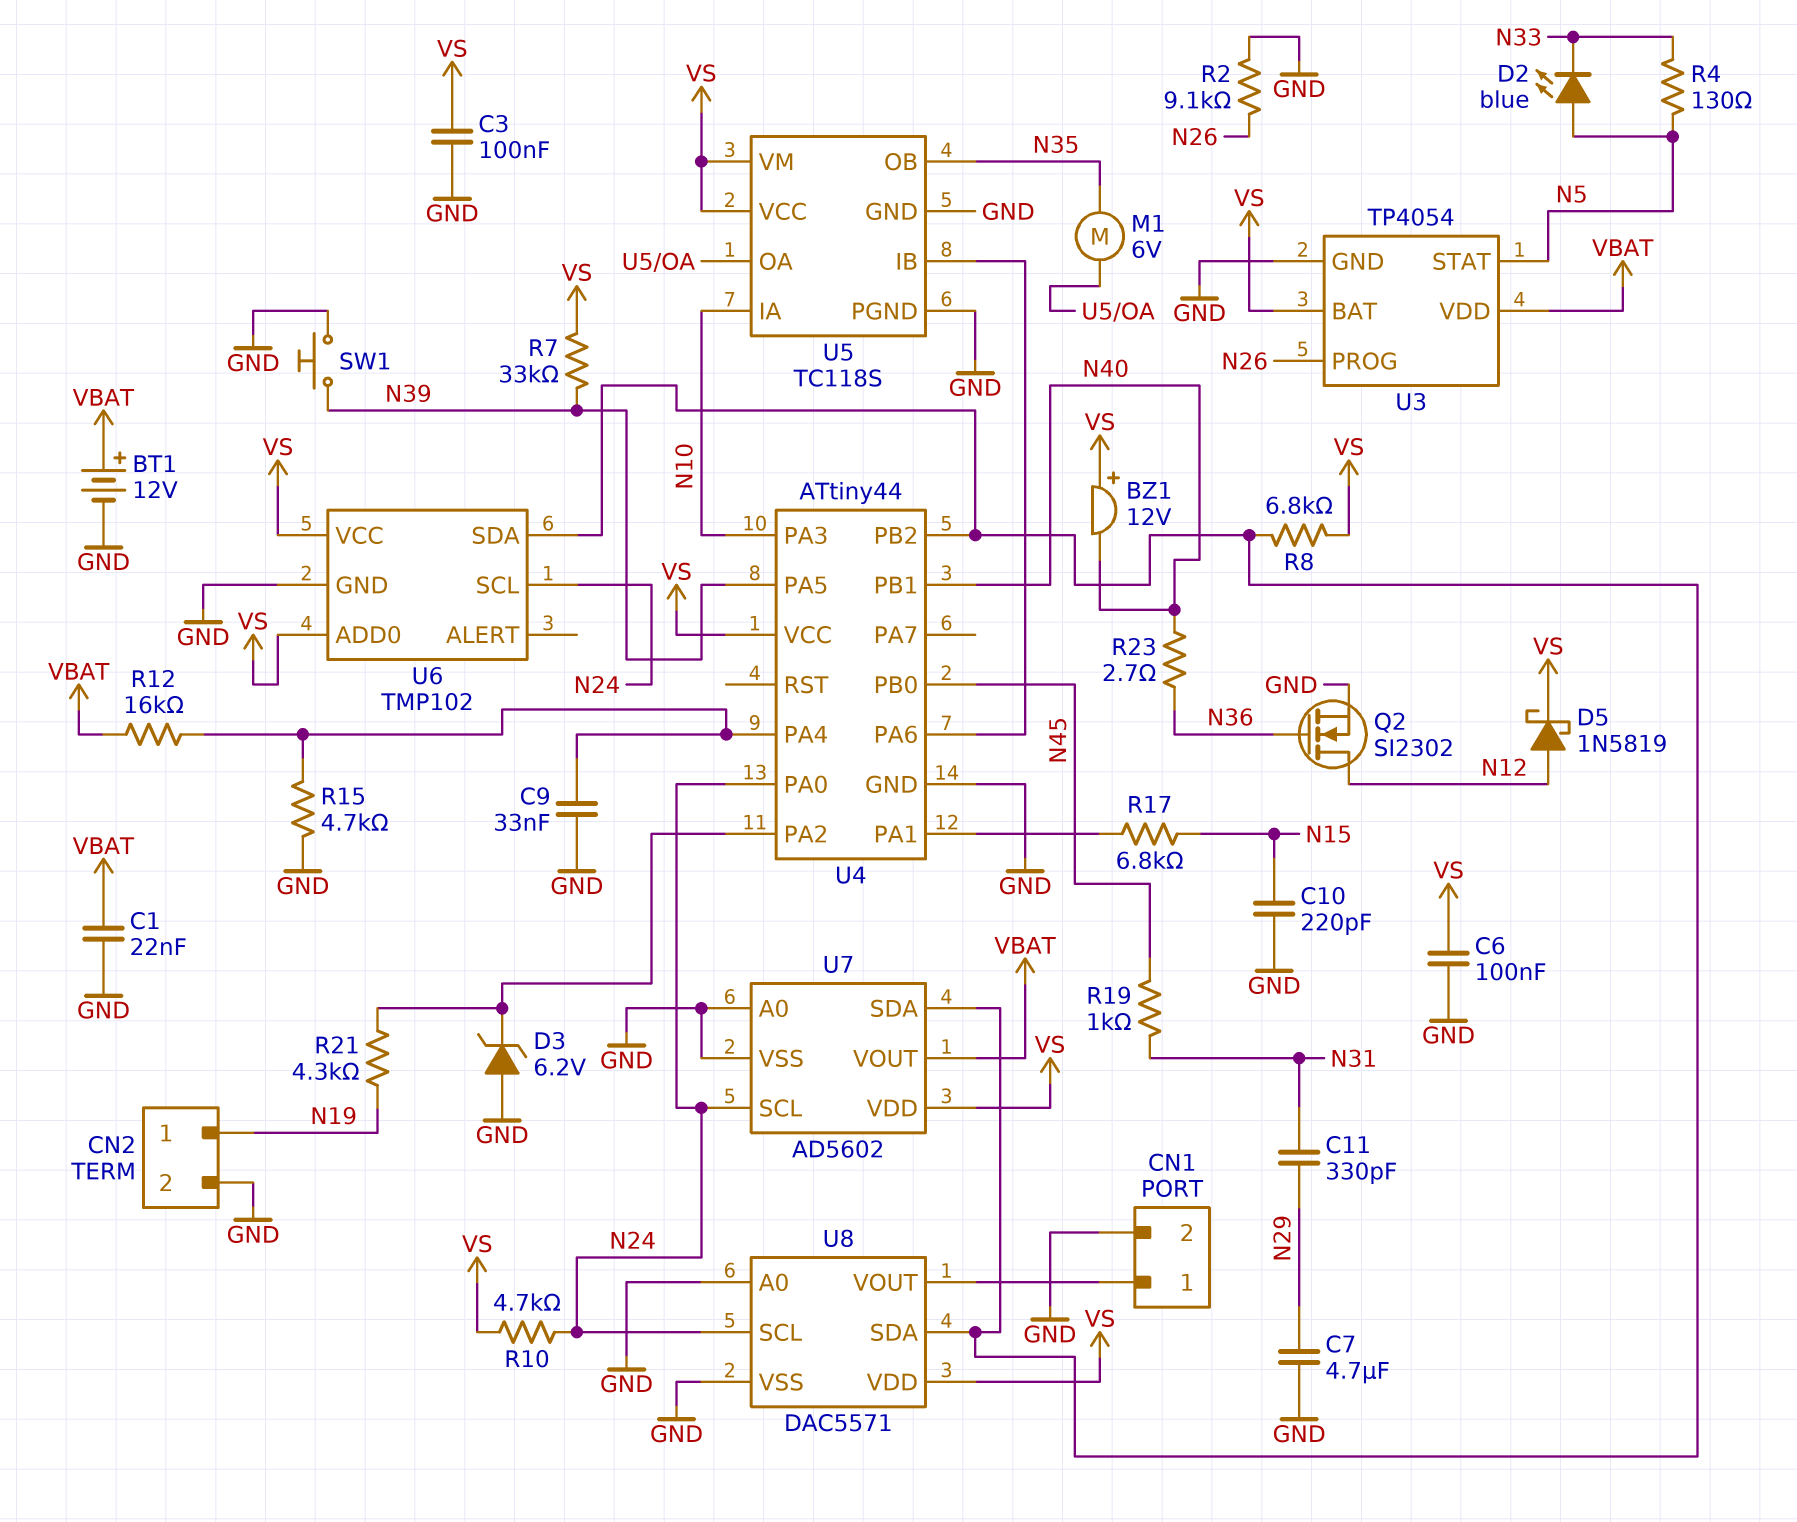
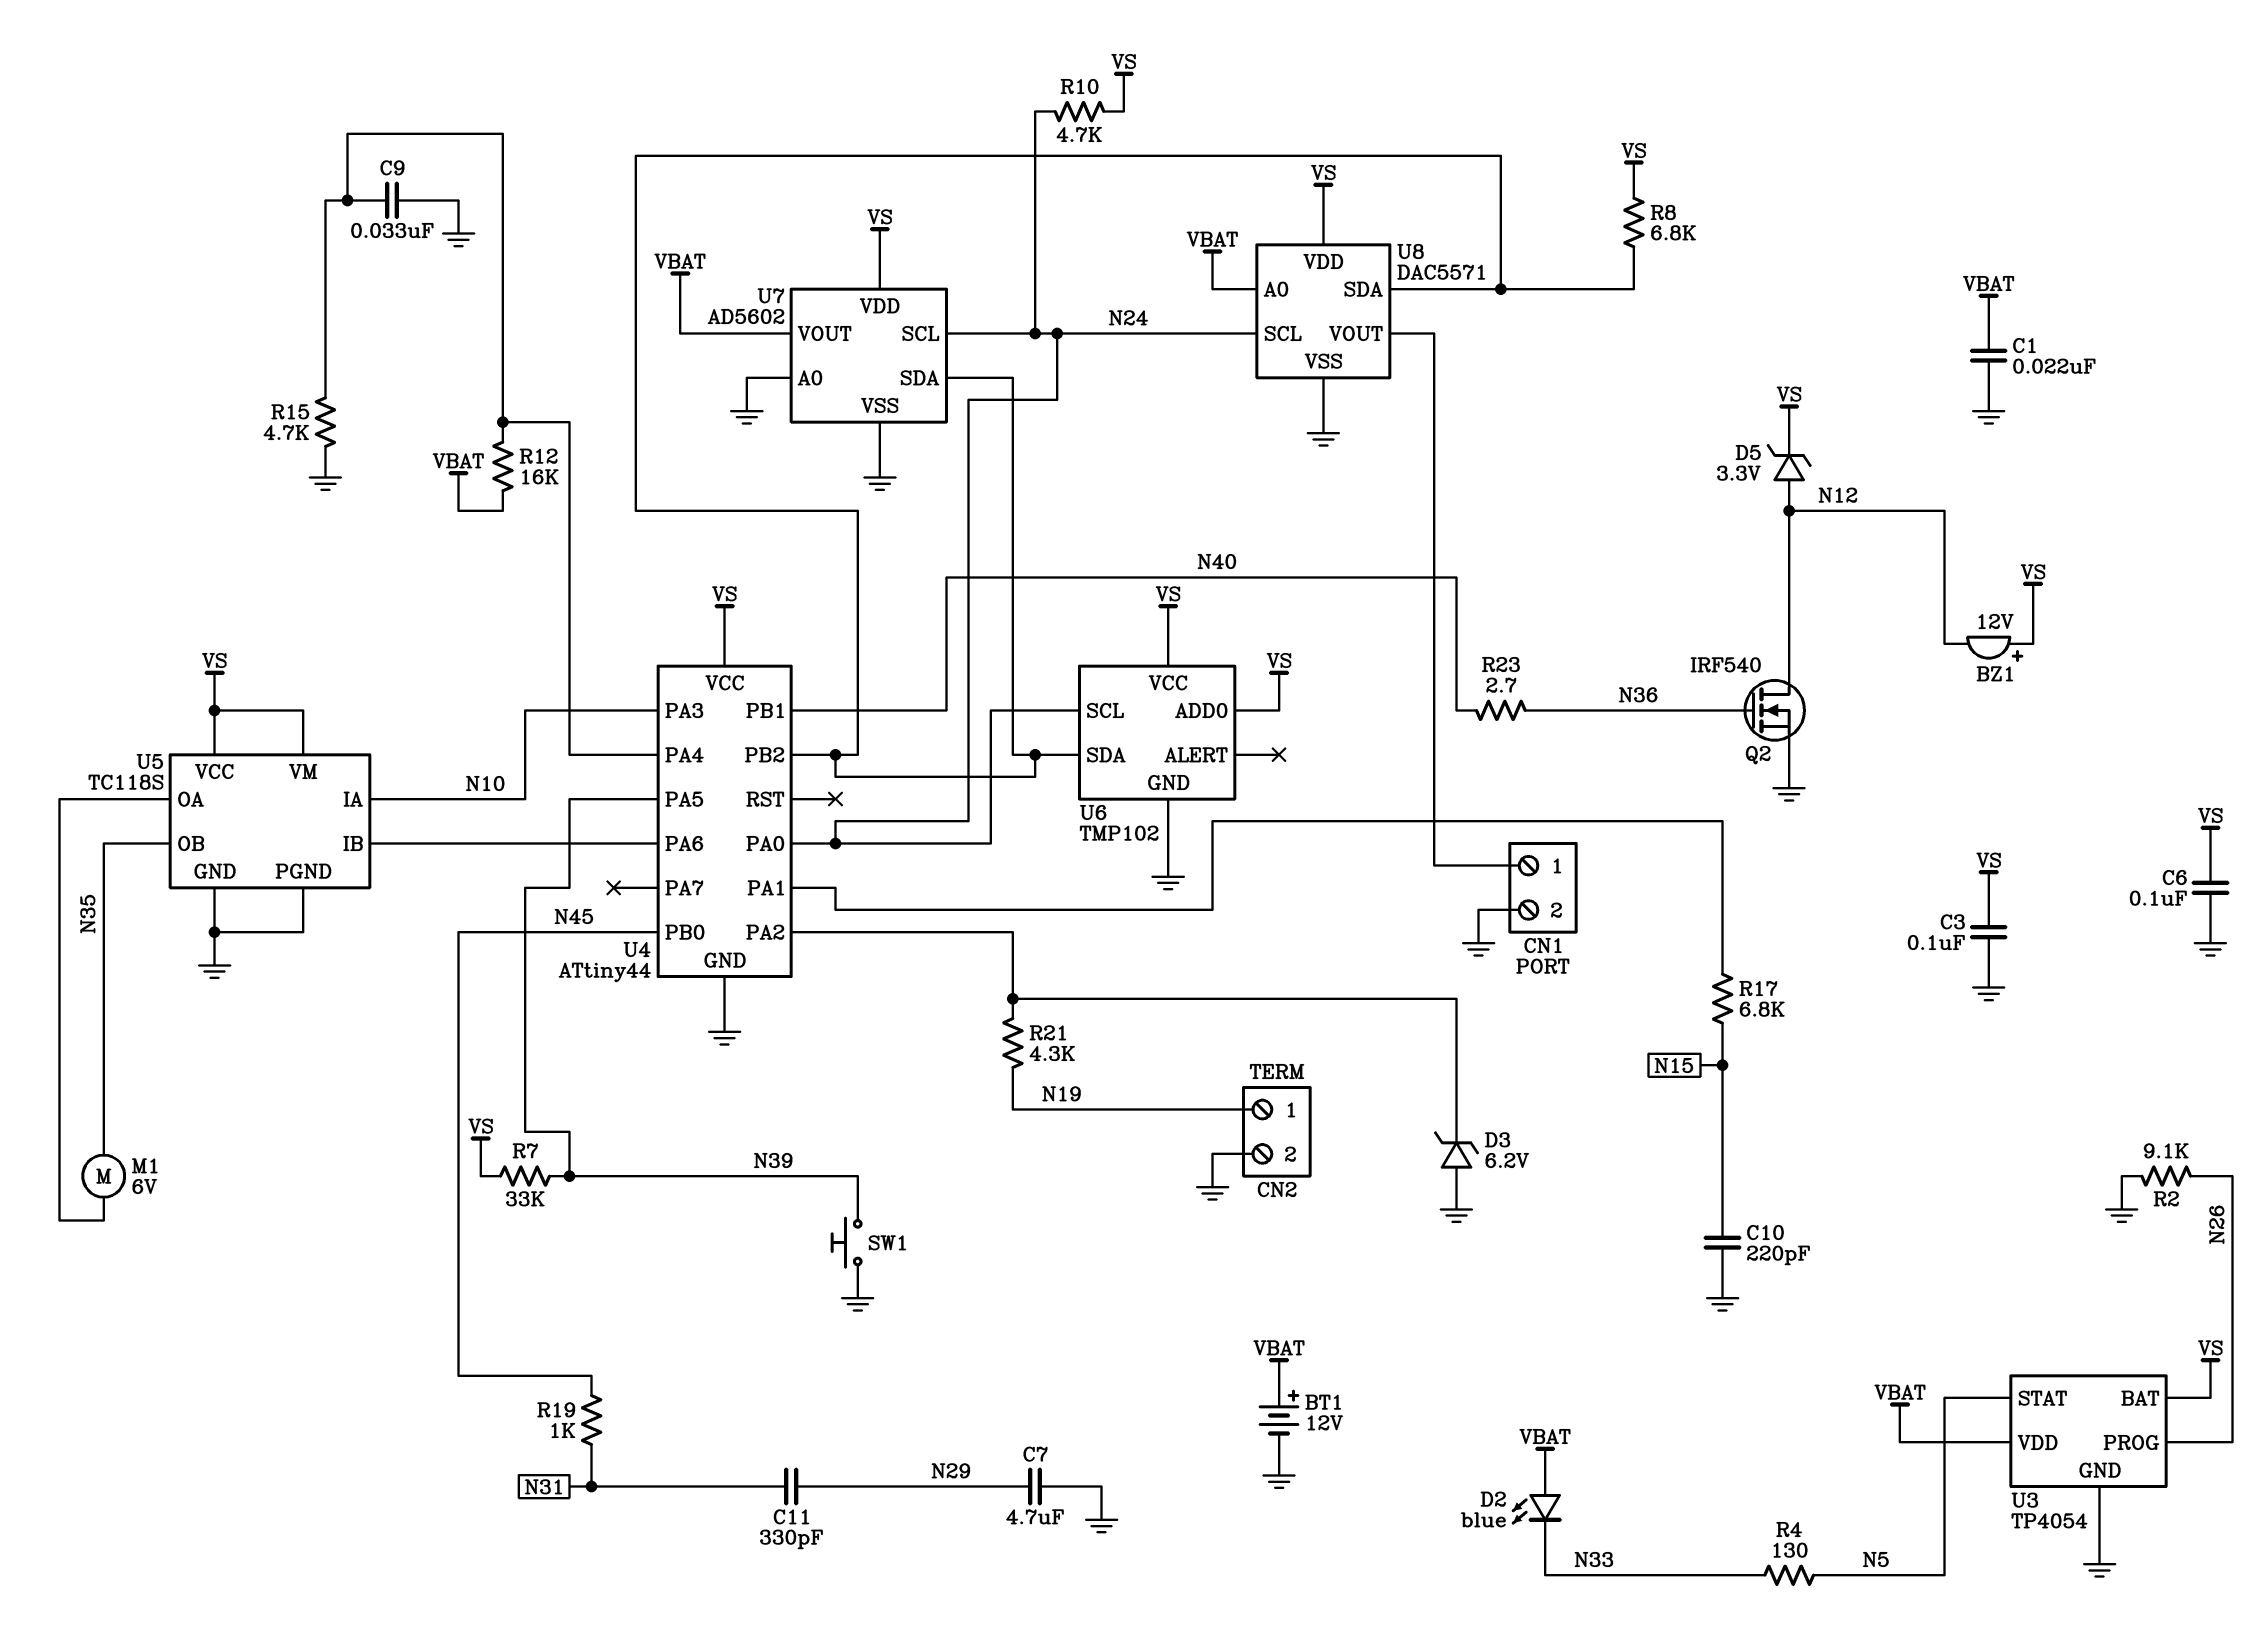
BZ1: buzzer 12V (plus VS, minus N40) -> buzzer 12V (plus VS, minus N12)
D2: LED blue (A N5, K N33) -> LED blue (A VBAT, K N33)
D5: schottky 1N5819 (A N12, K VS) -> zener 3.3V (A N12, K VS)
Q2: NMOS SI2302 (G N36, D N12, S GND) -> NMOS IRF540 (G N36, D N12, S GND)
U8 pin A0: GND -> VBAT

